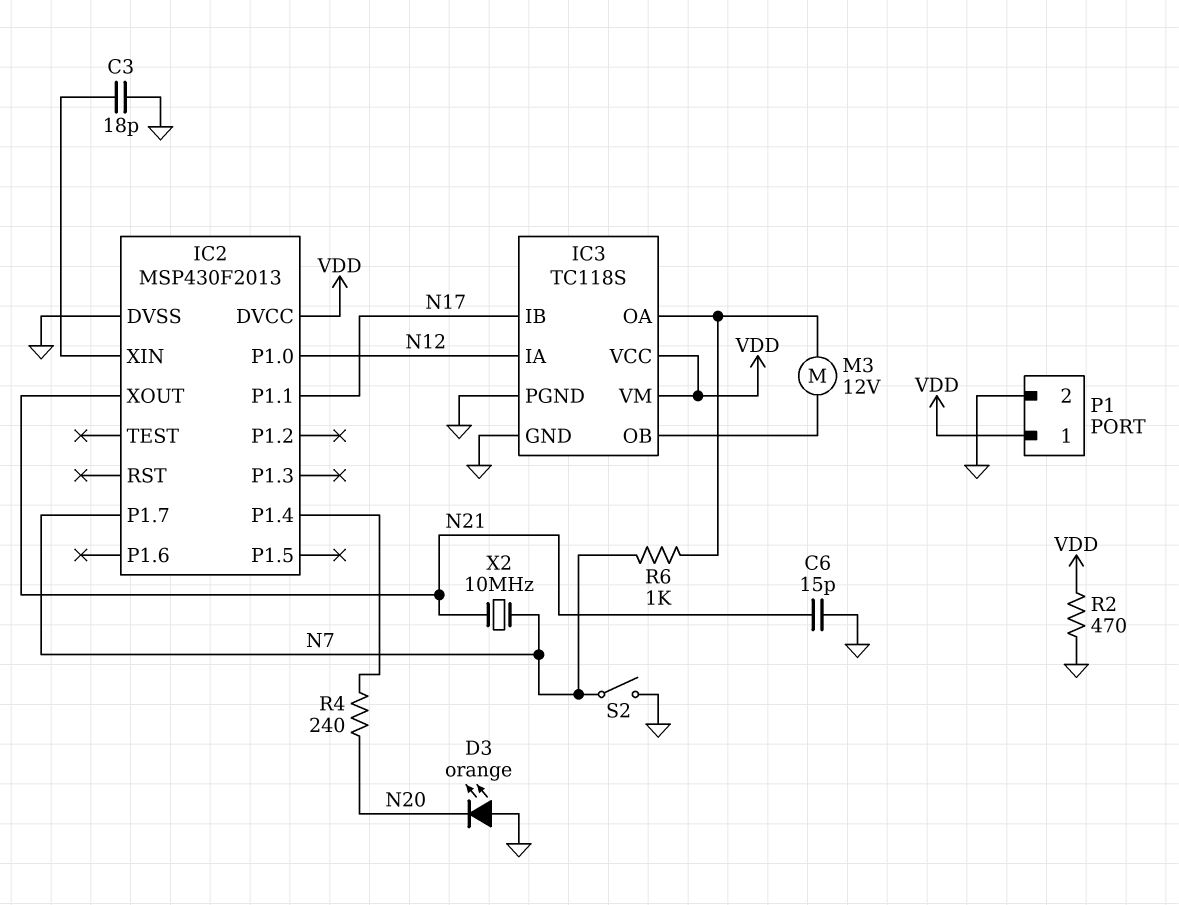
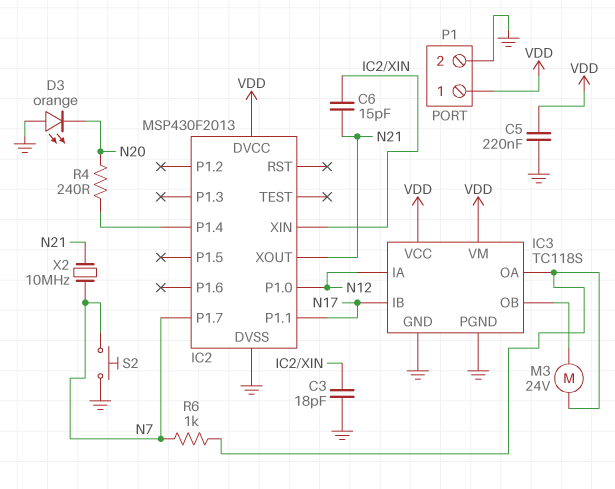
C5: none -> 220nF (GND, VDD)
C6: 15pF (GND, N21) -> 15pF (IC2/XIN, N21)
M3: motor 12V (IC3/OA, IC3/OB) -> motor 24V (IC3/OA, IC3/OB)
R2: 470 (GND, VDD) -> none
S2: switch (GND, N7) -> button (GND, N7)

